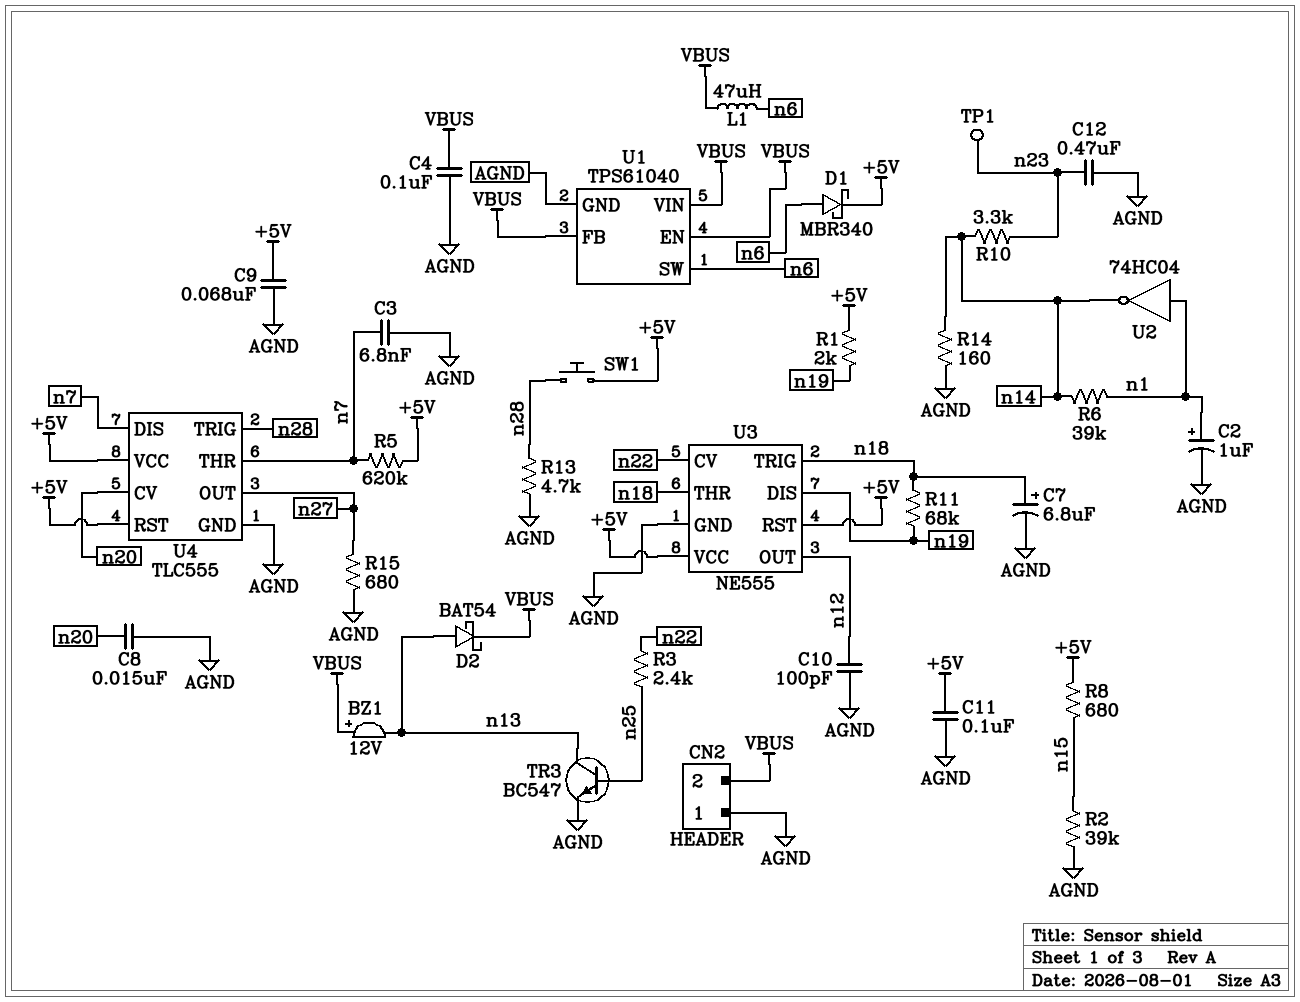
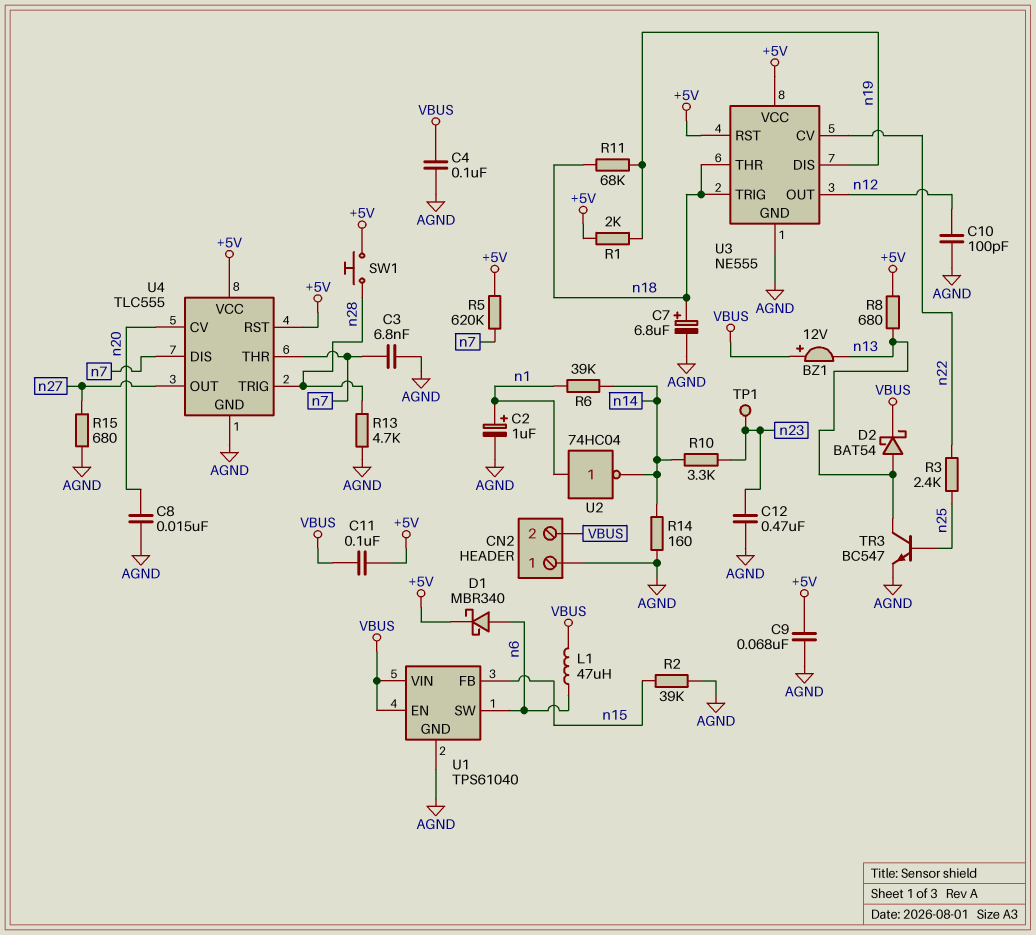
C11: 100nF (+5V, AGND) -> 100nF (+5V, VBUS)
R8: 680 (+5V, n15) -> 680 (+5V, n13)
U1 pin FB: VBUS -> n15

